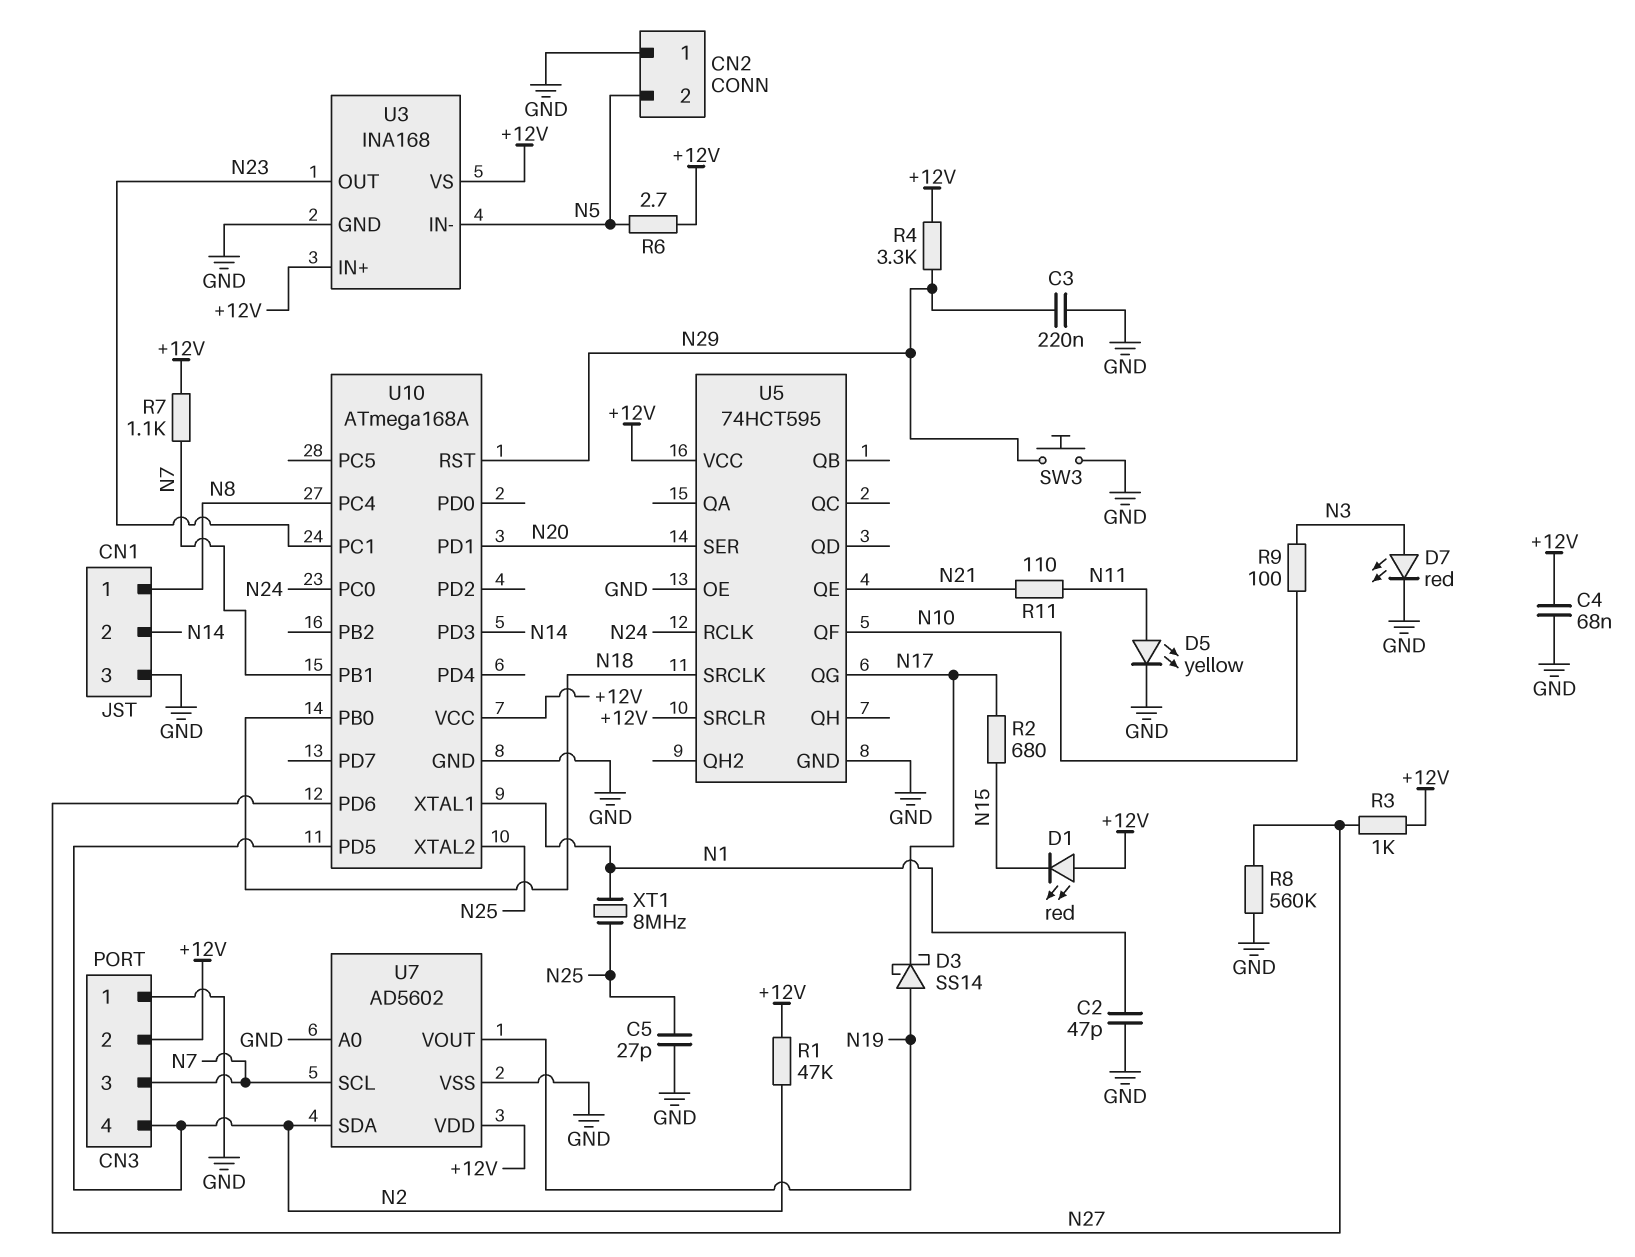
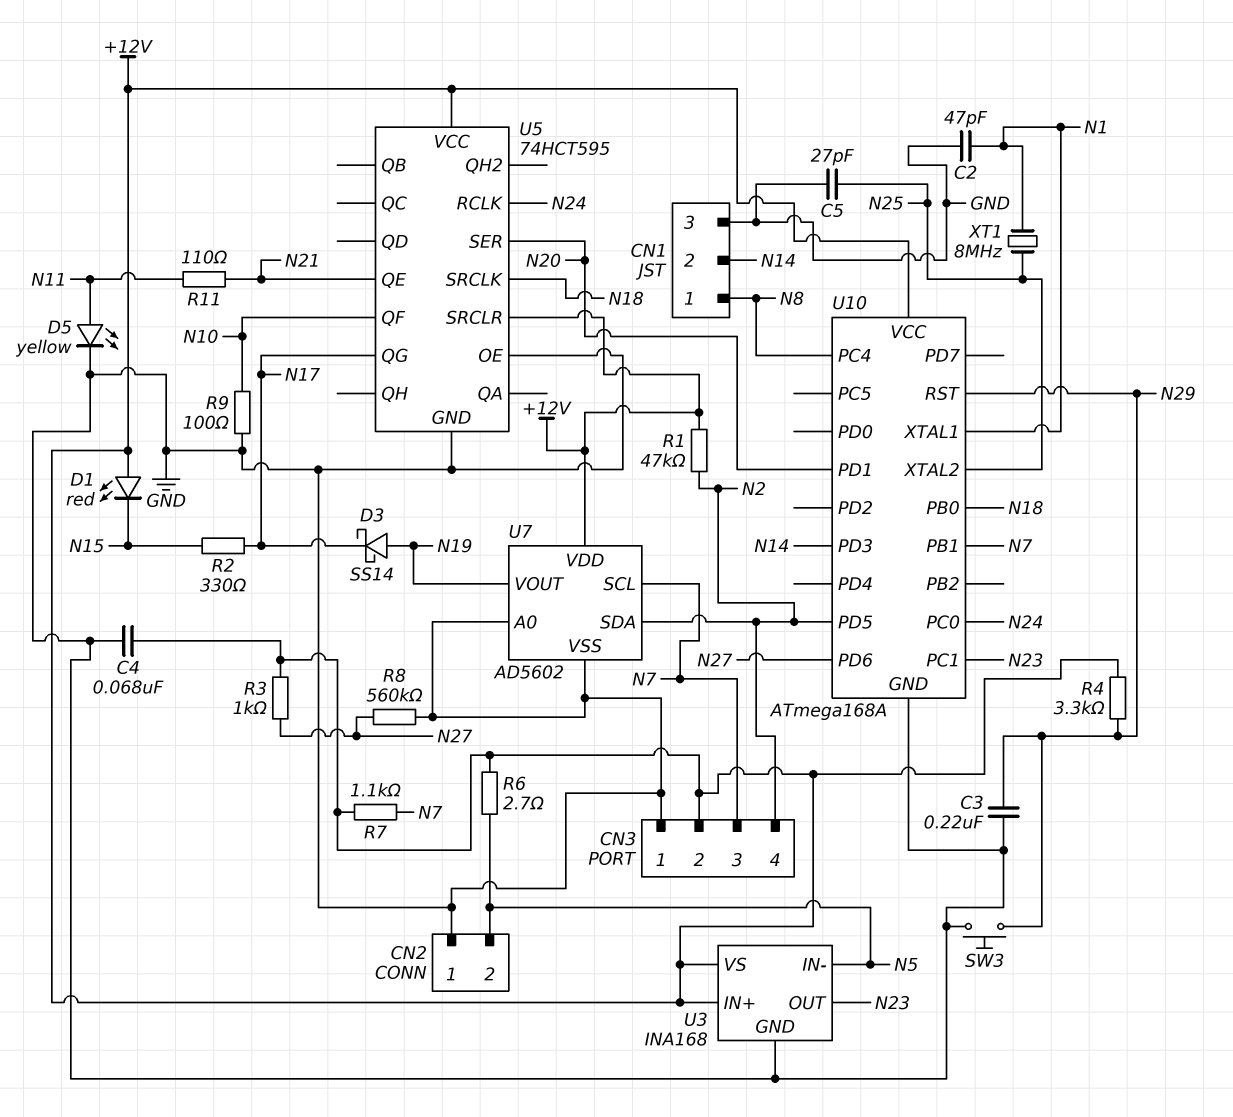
D7: LED red (A N3, K GND) -> none
R2: 680 (N15, N17) -> 330 (N15, N17)
R9: 100 (N3, N10) -> 100 (GND, N10)

